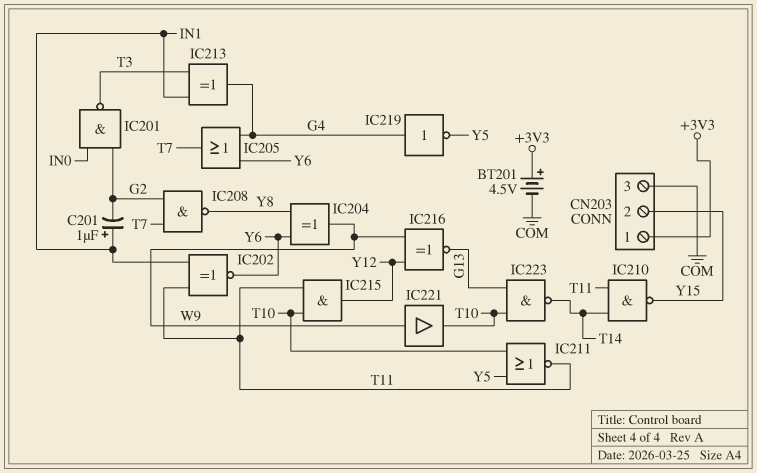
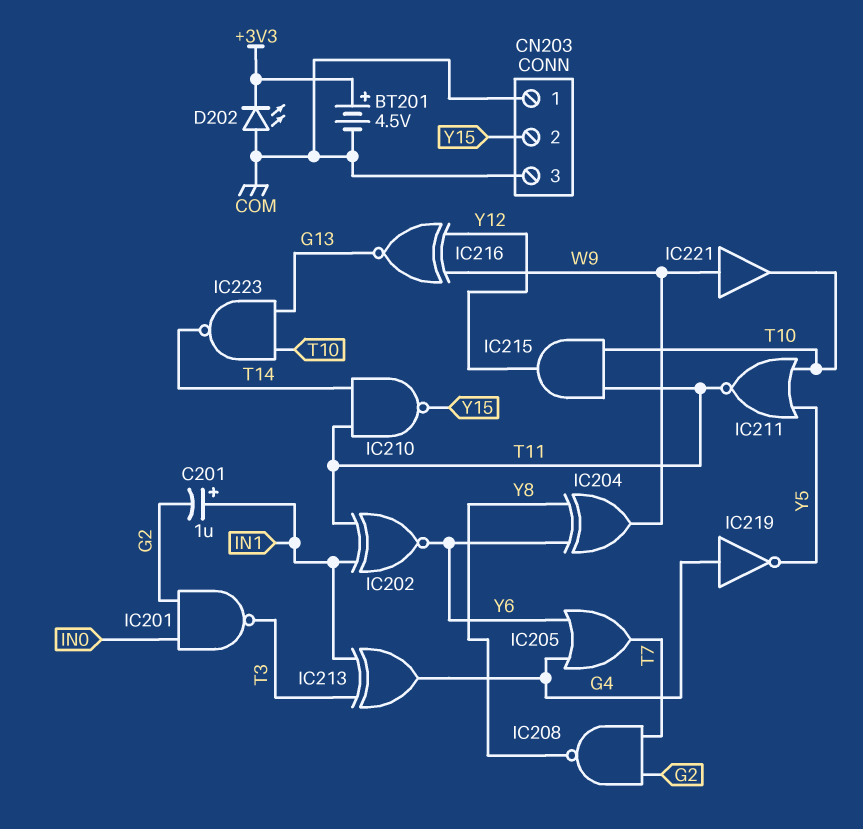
CN203 pin 1: +3V3 -> COM
D202: none -> LED (A COM, K +3V3)

